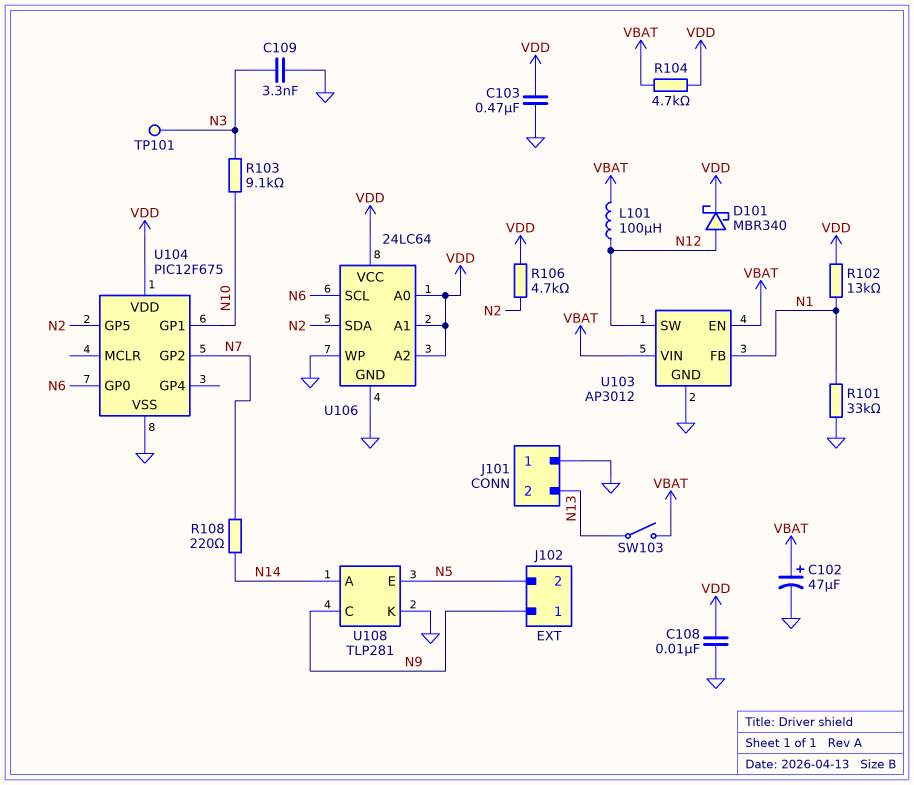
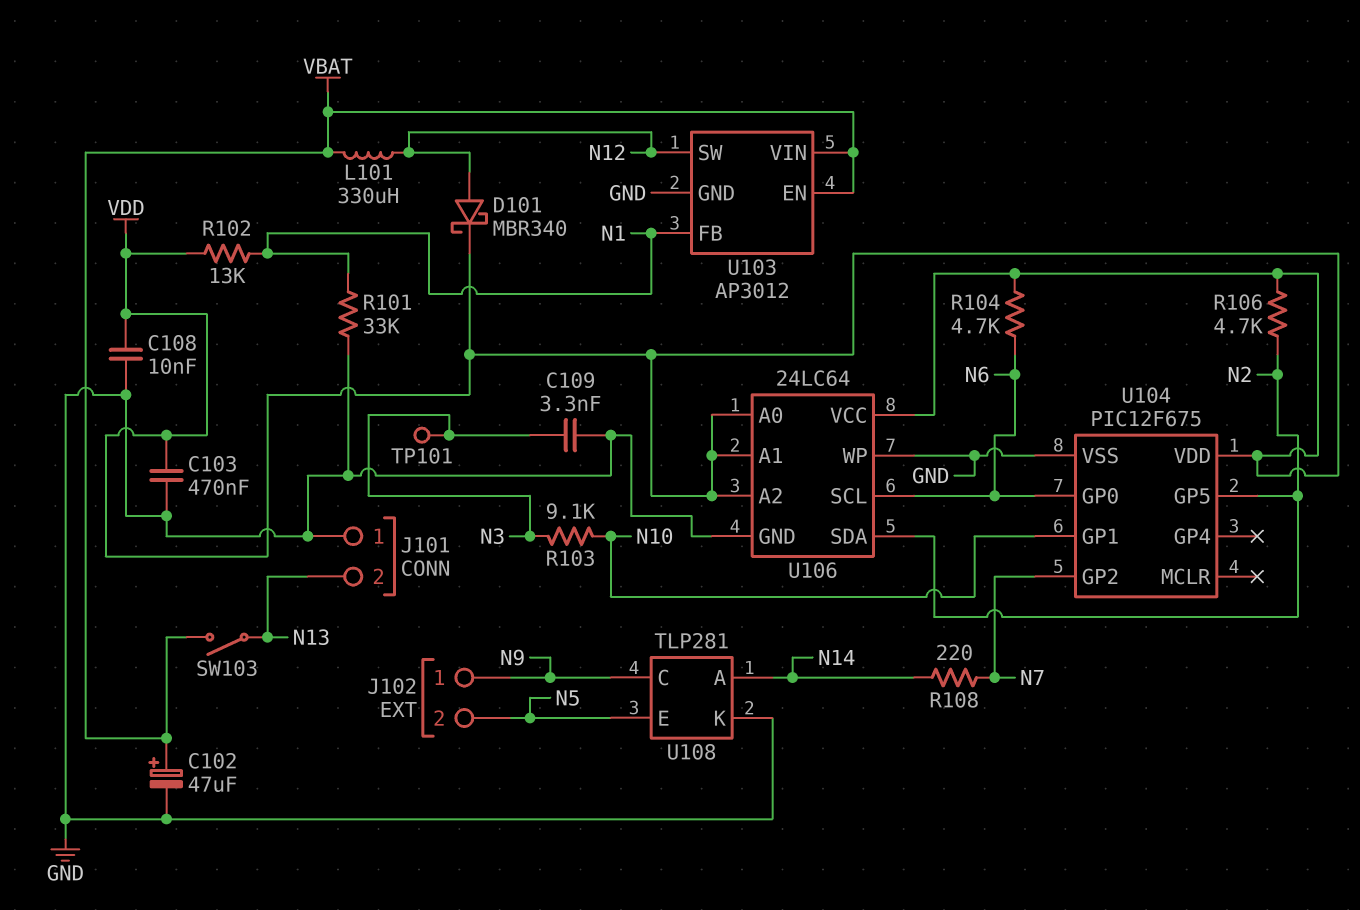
L101: 100uH (N12, VBAT) -> 330uH (N12, VBAT)
R104: 4.7k (VBAT, VDD) -> 4.7k (N6, VDD)

